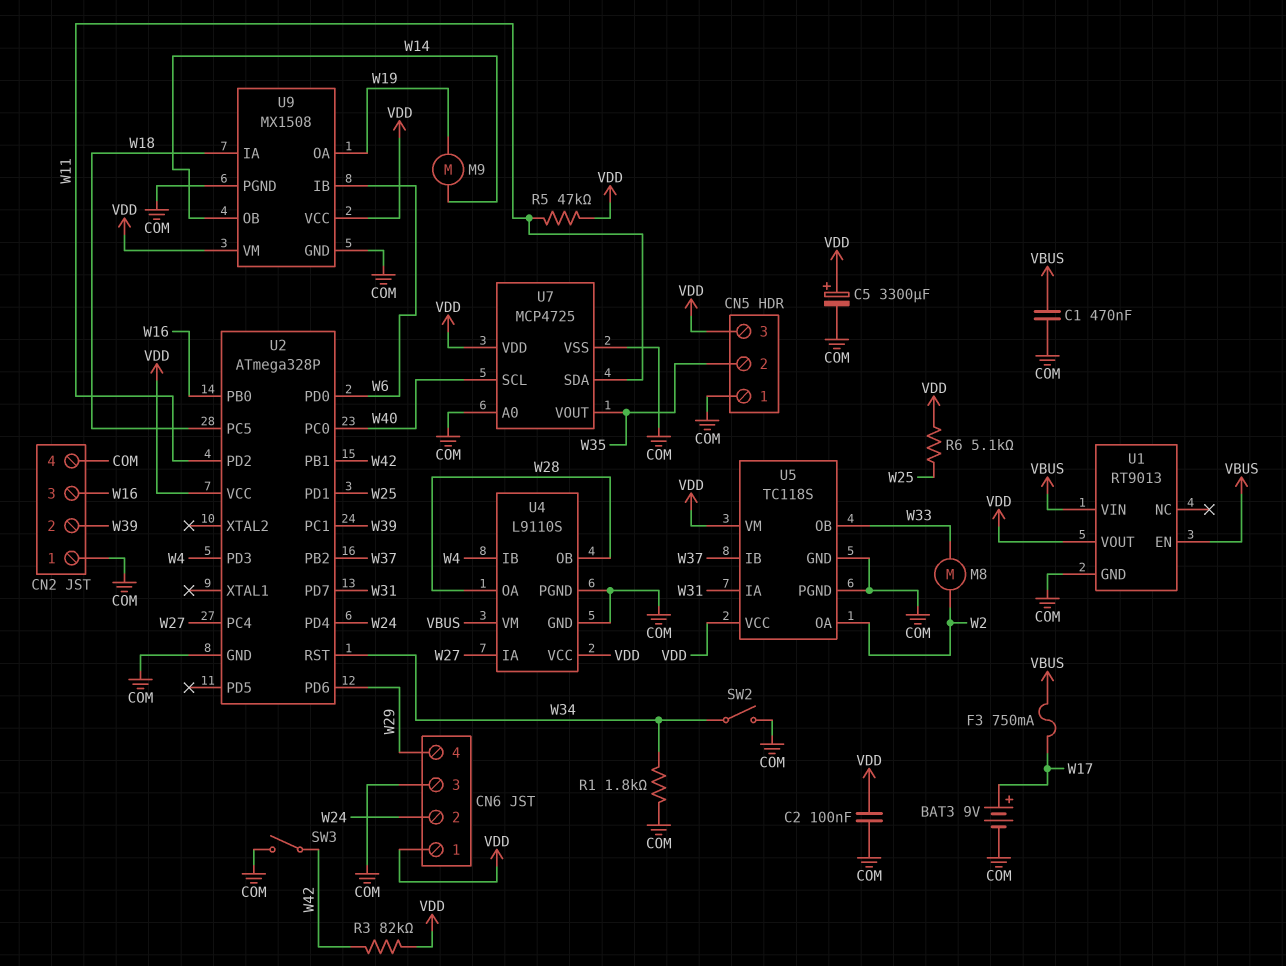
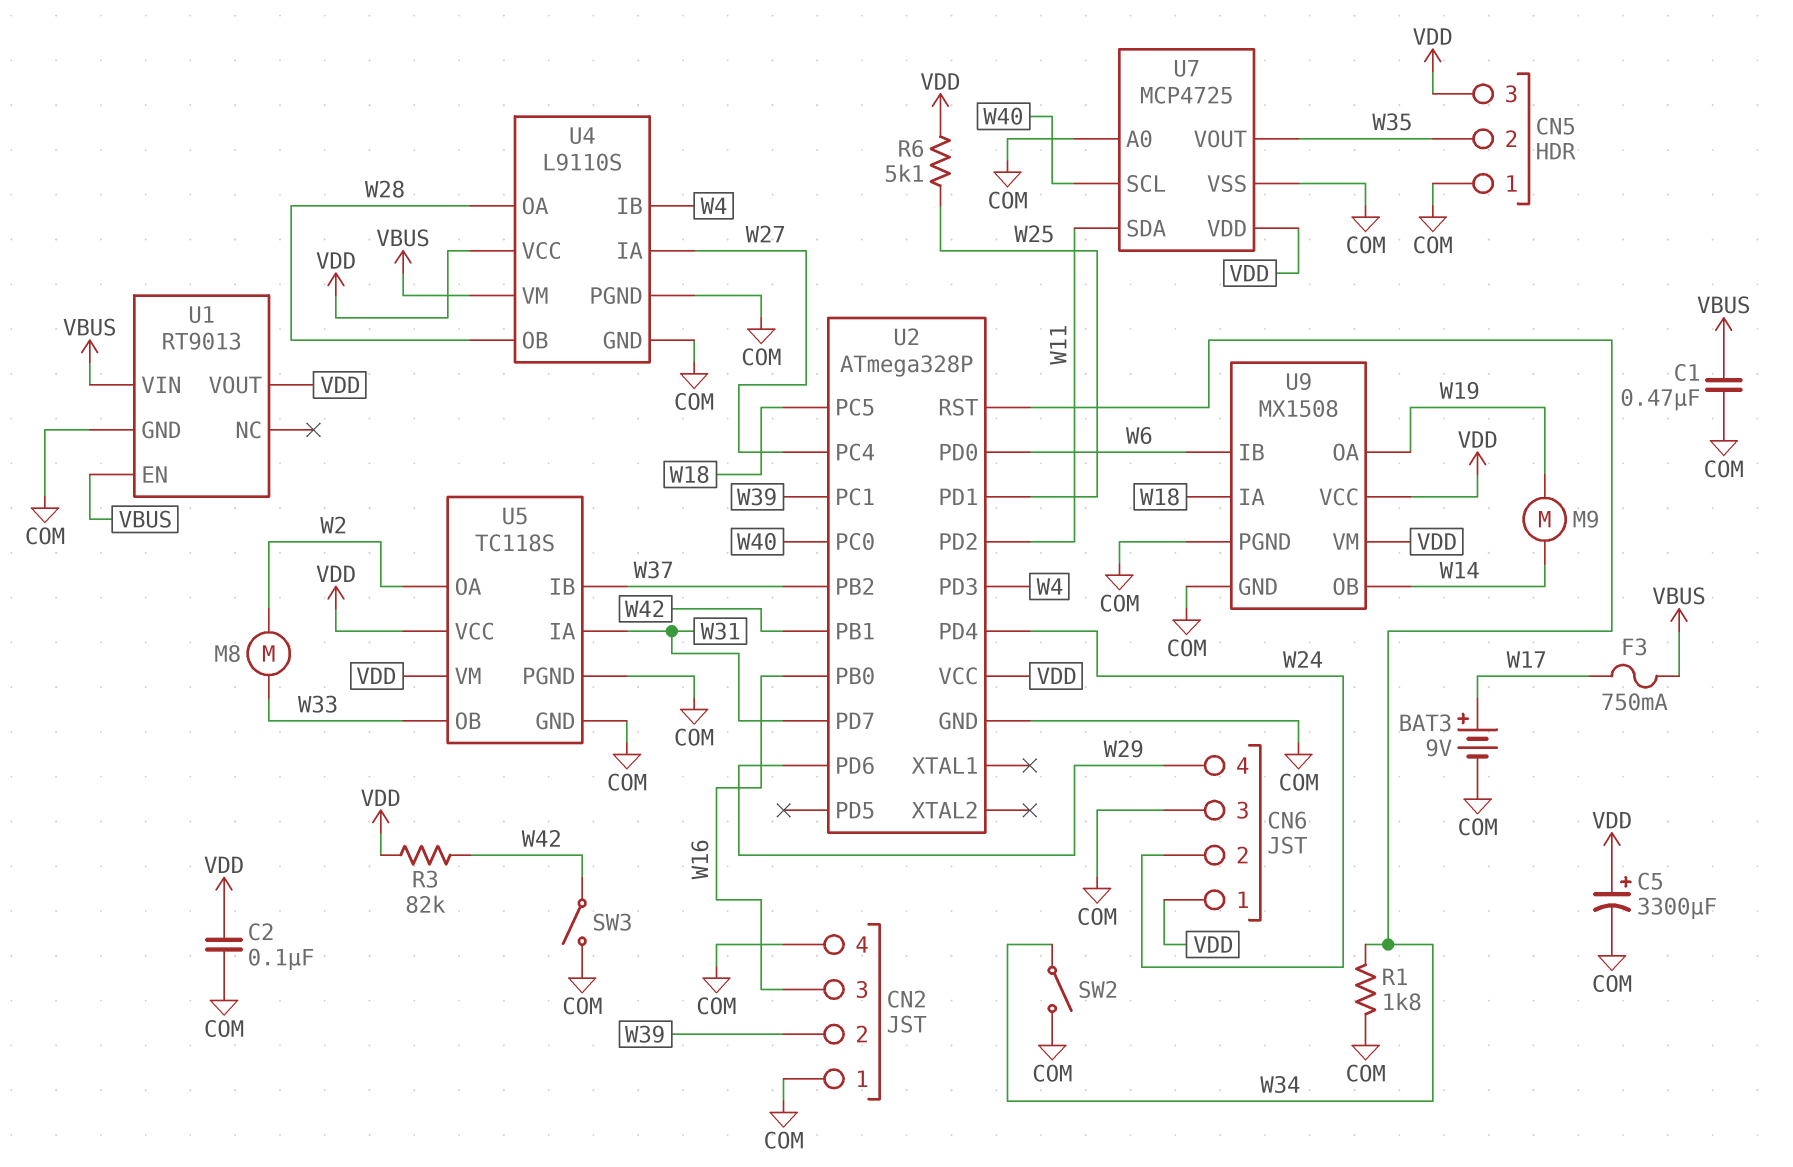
R5: 47k (VDD, W11) -> none

